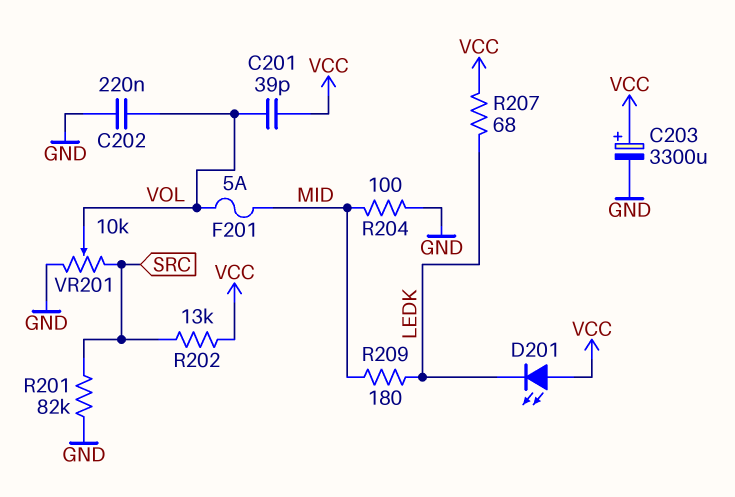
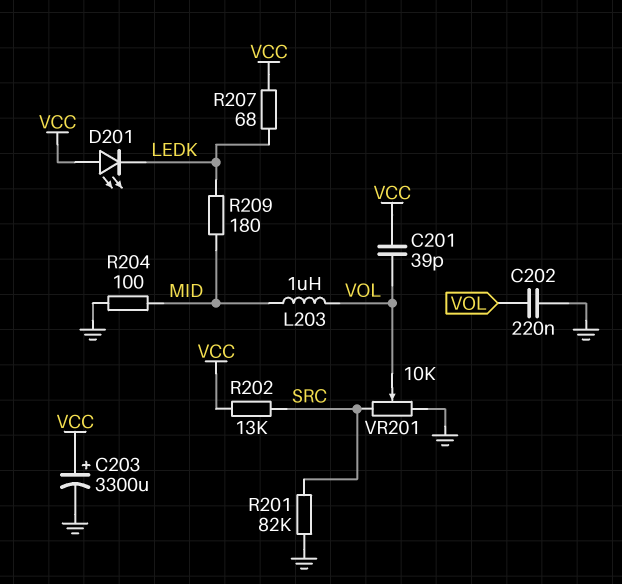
F201: 5A (MID, VOL) -> none
L203: none -> 1uH (MID, VOL)

